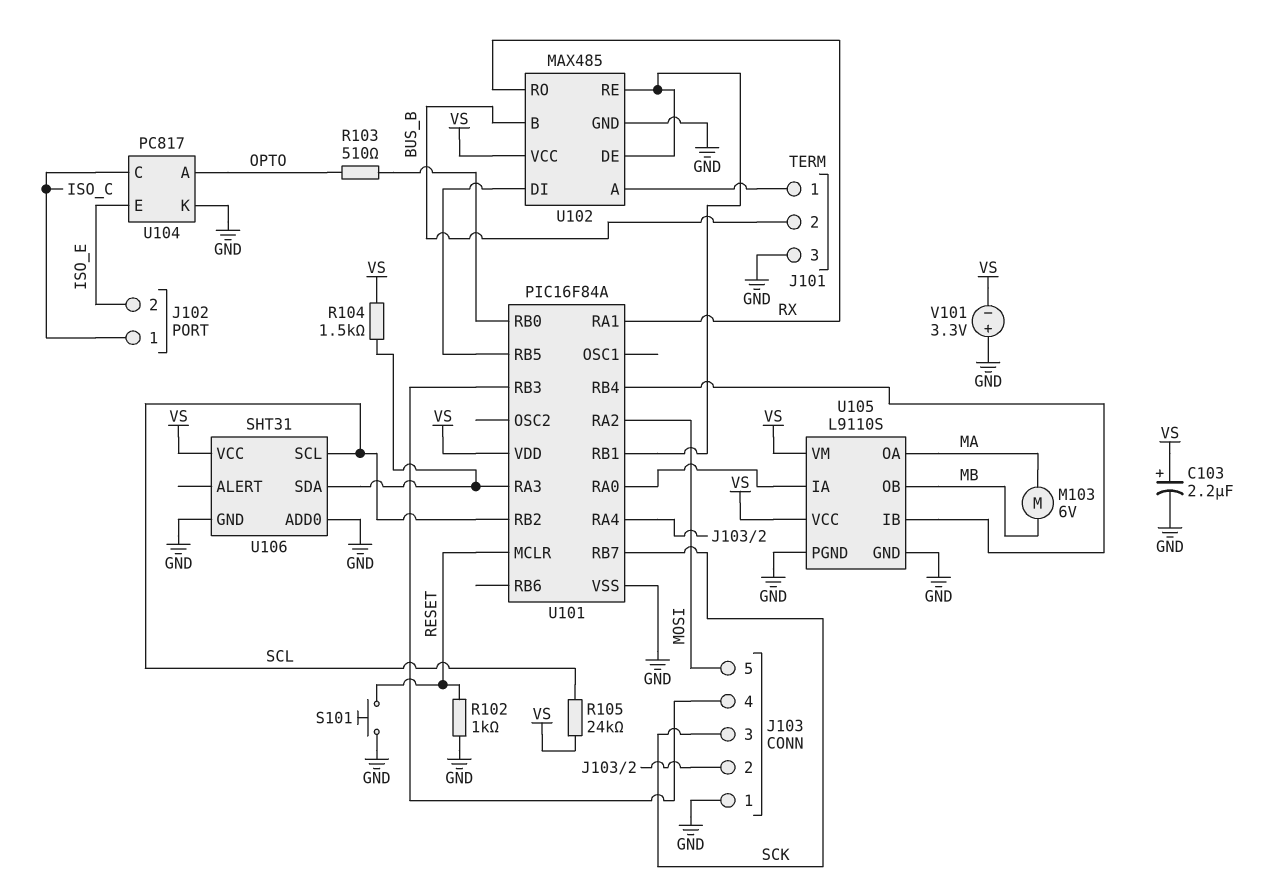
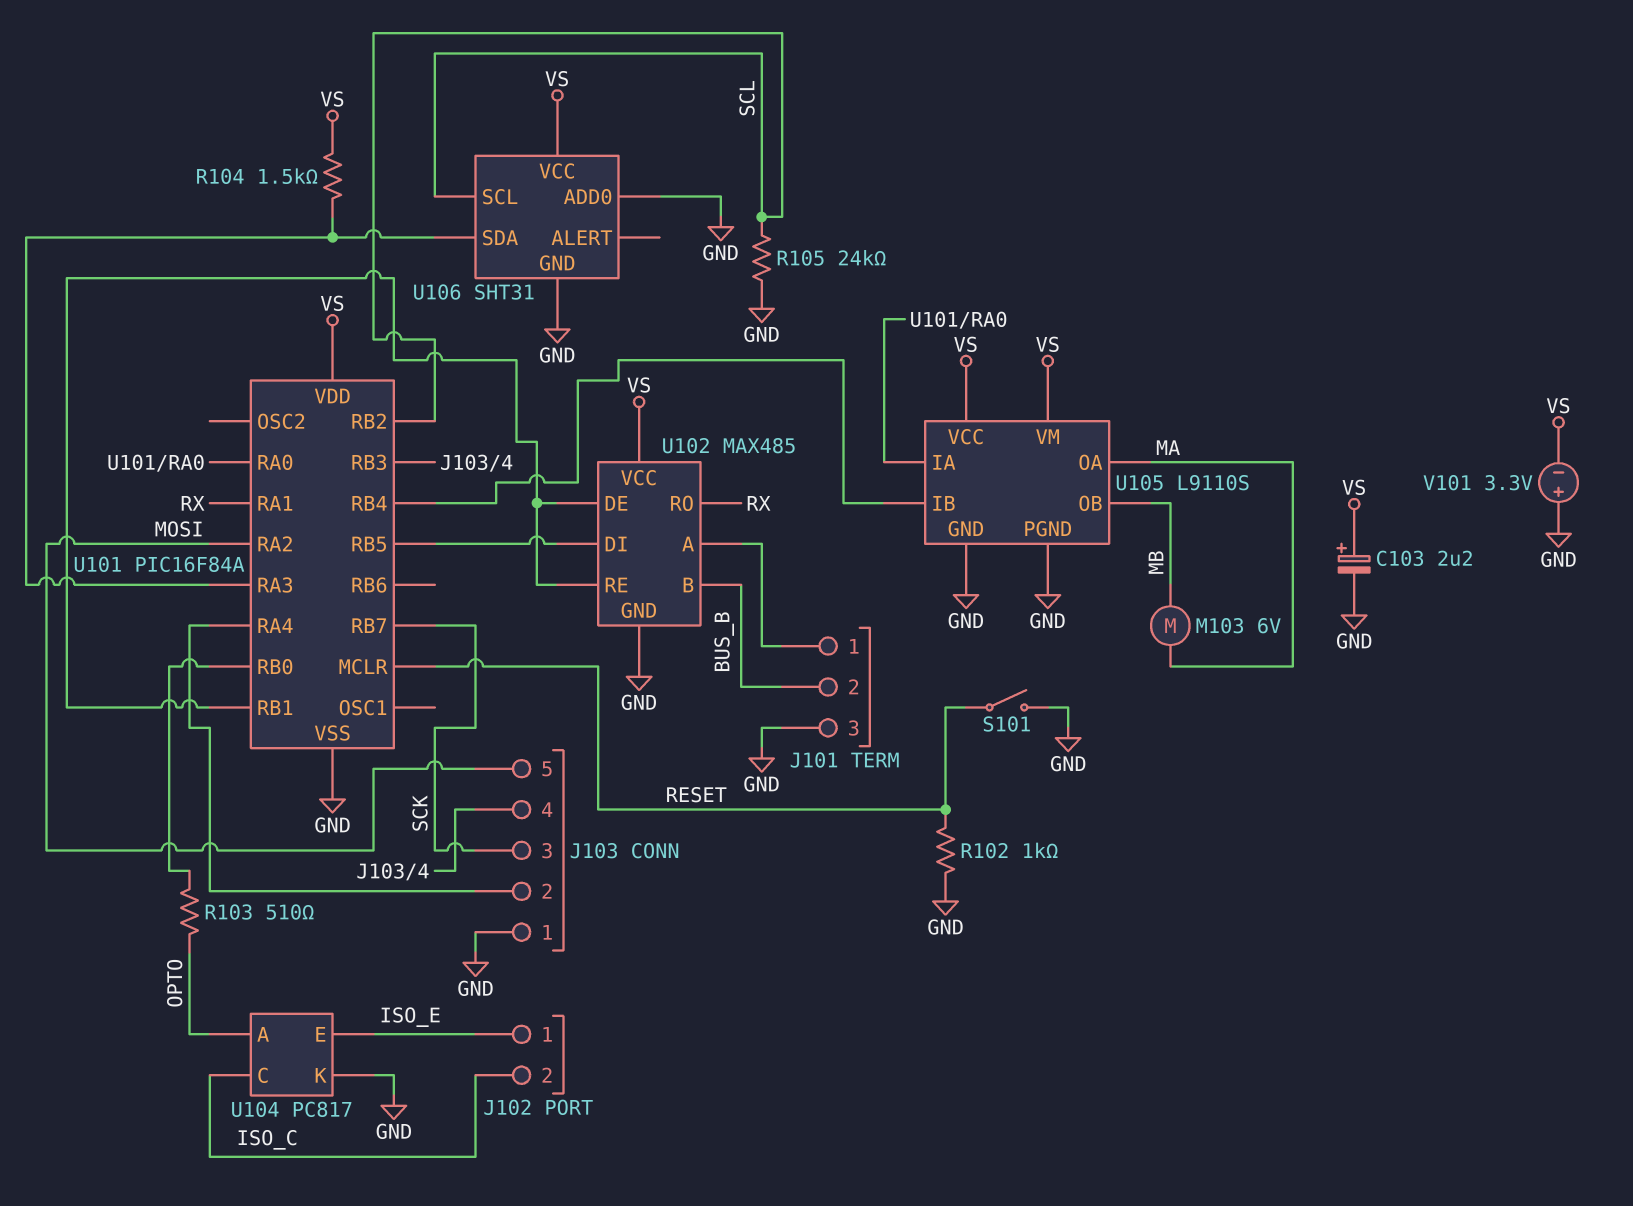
J102 pin 1: ISO_C -> ISO_E
J102 pin 2: ISO_E -> ISO_C
R105: 24k (SCL, VS) -> 24k (GND, SCL)
S101: button (GND, RESET) -> switch (GND, RESET)

